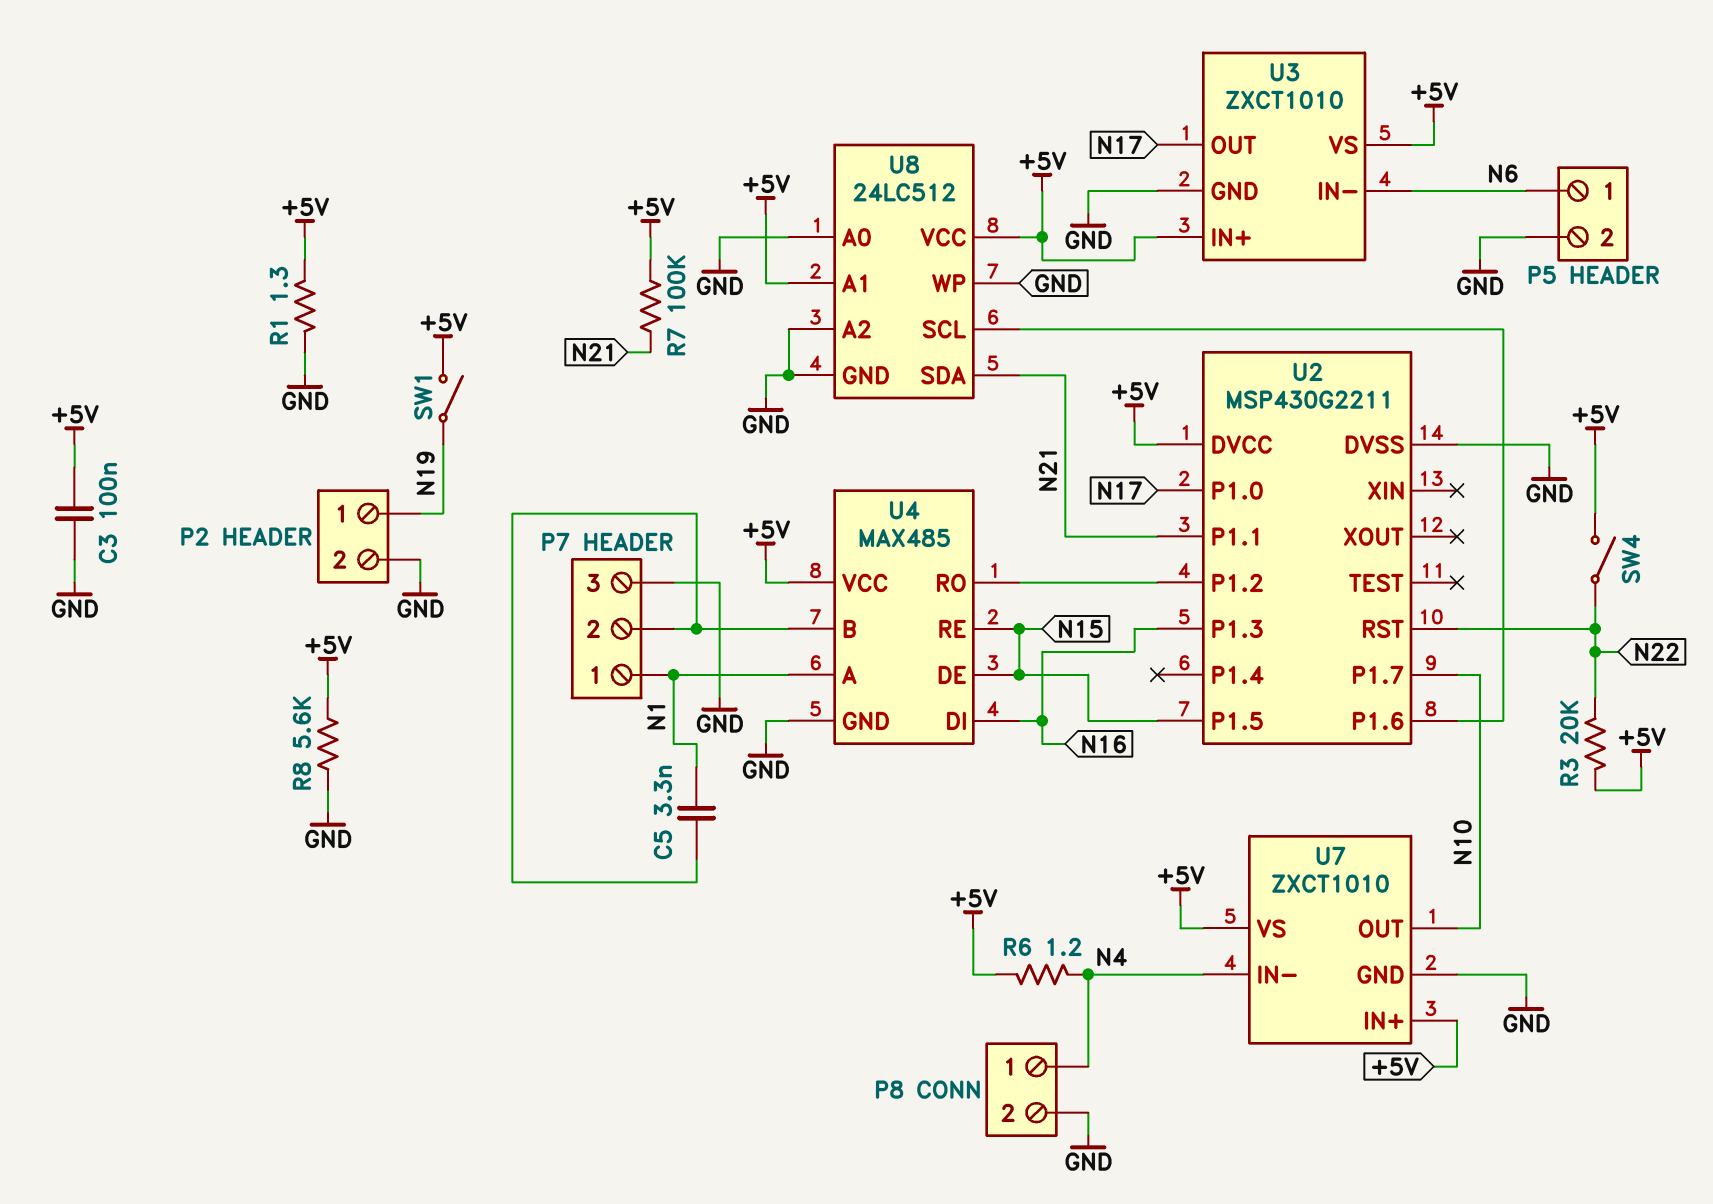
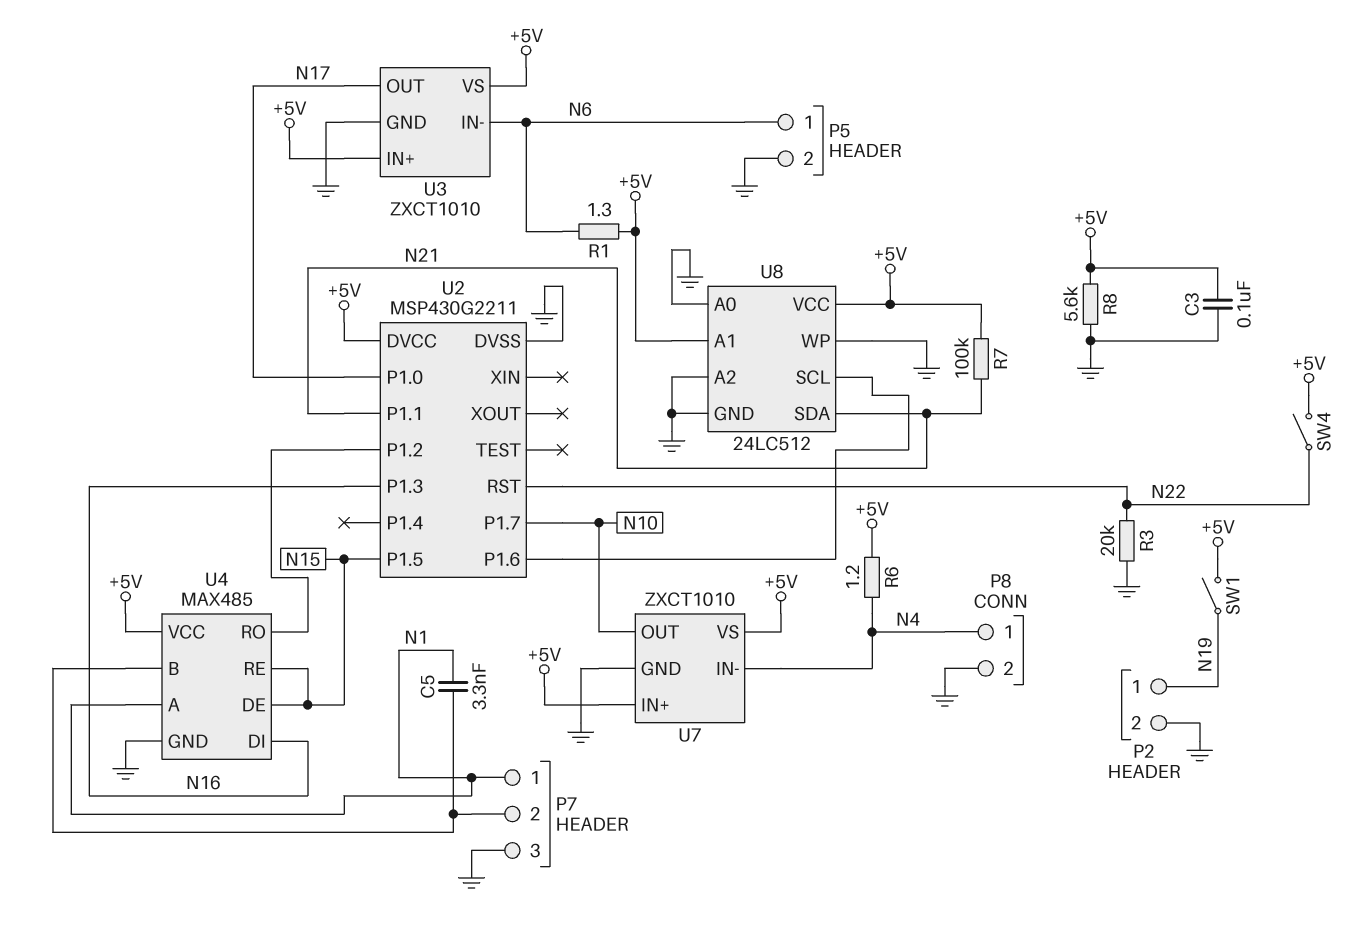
R1: 1.3 (+5V, GND) -> 1.3 (+5V, N6)
R3: 20k (+5V, N22) -> 20k (GND, N22)

